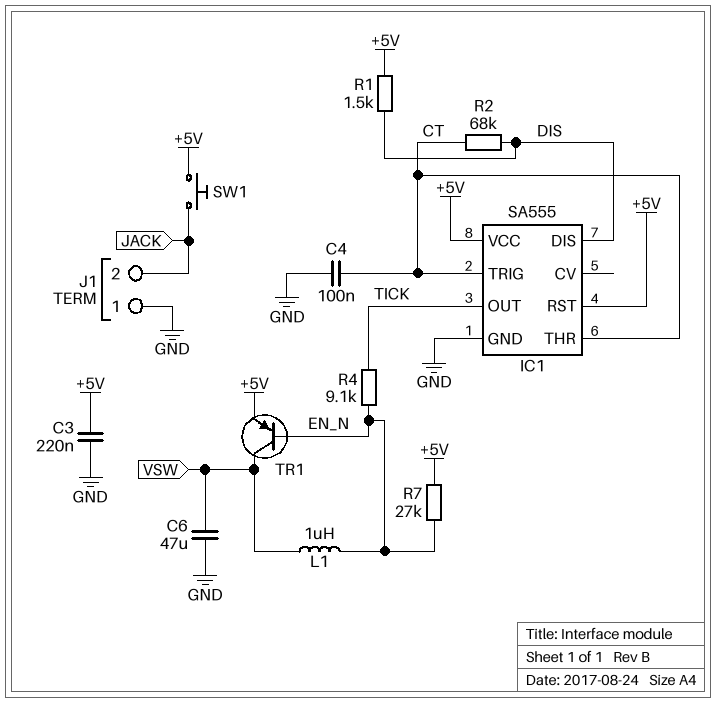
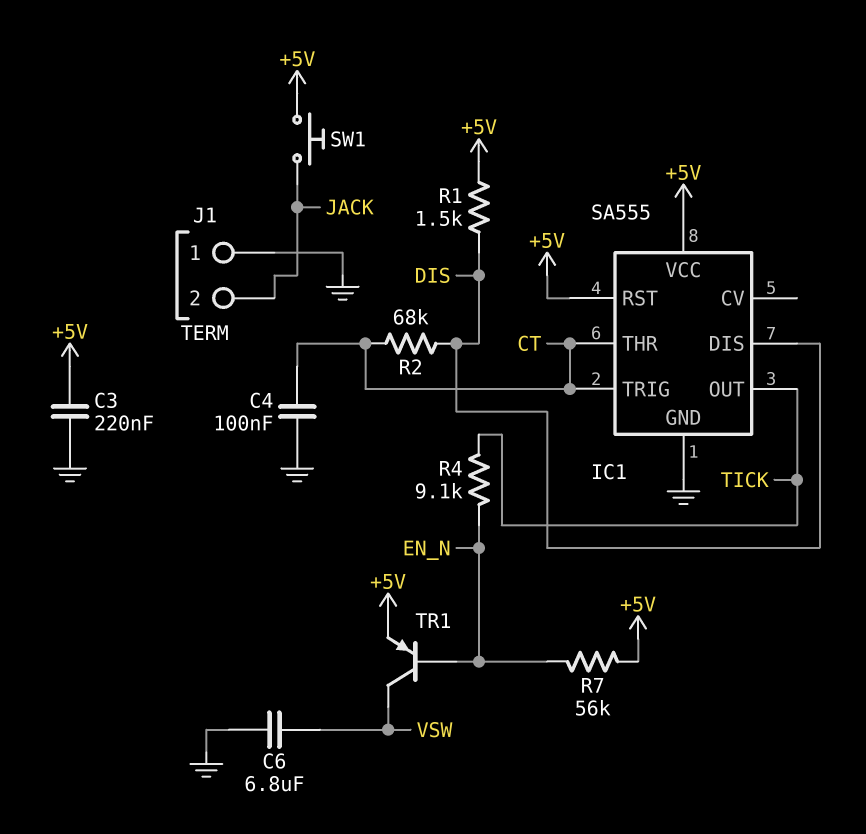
C6: 47uF (GND, VSW) -> 6.8uF (GND, VSW)
L1: 1uH (EN_N, VSW) -> none
R7: 27k (+5V, EN_N) -> 56k (+5V, EN_N)

